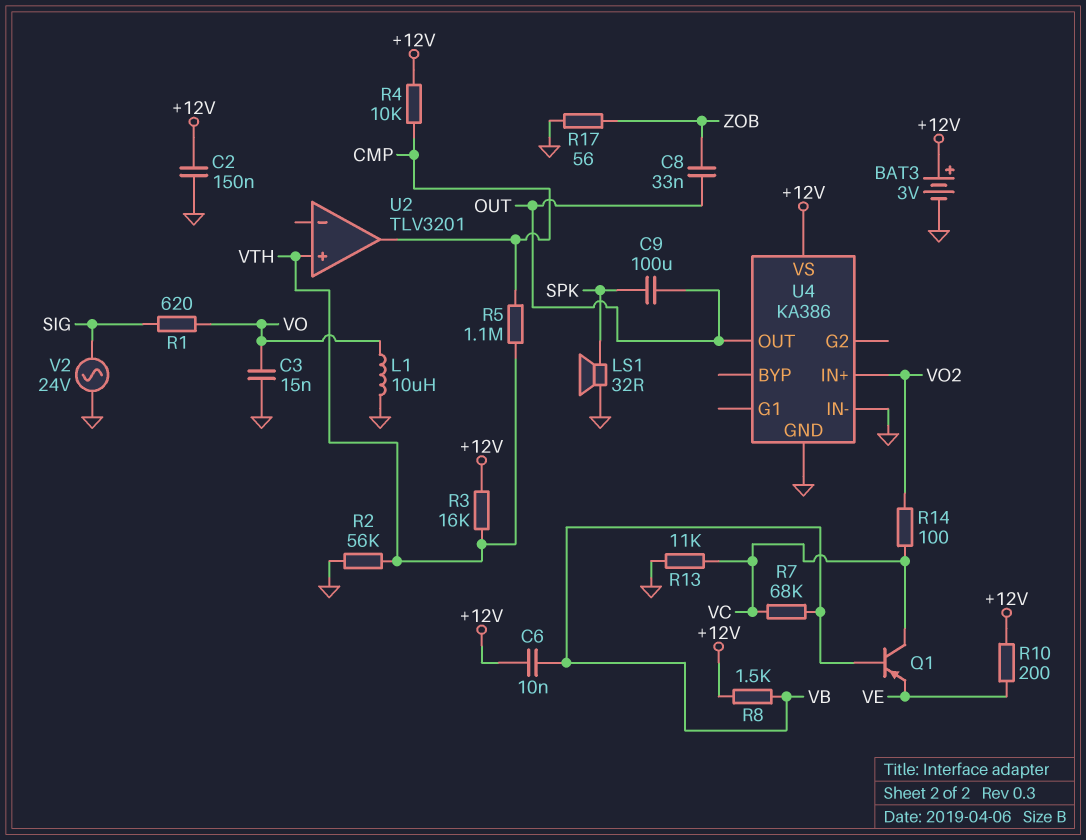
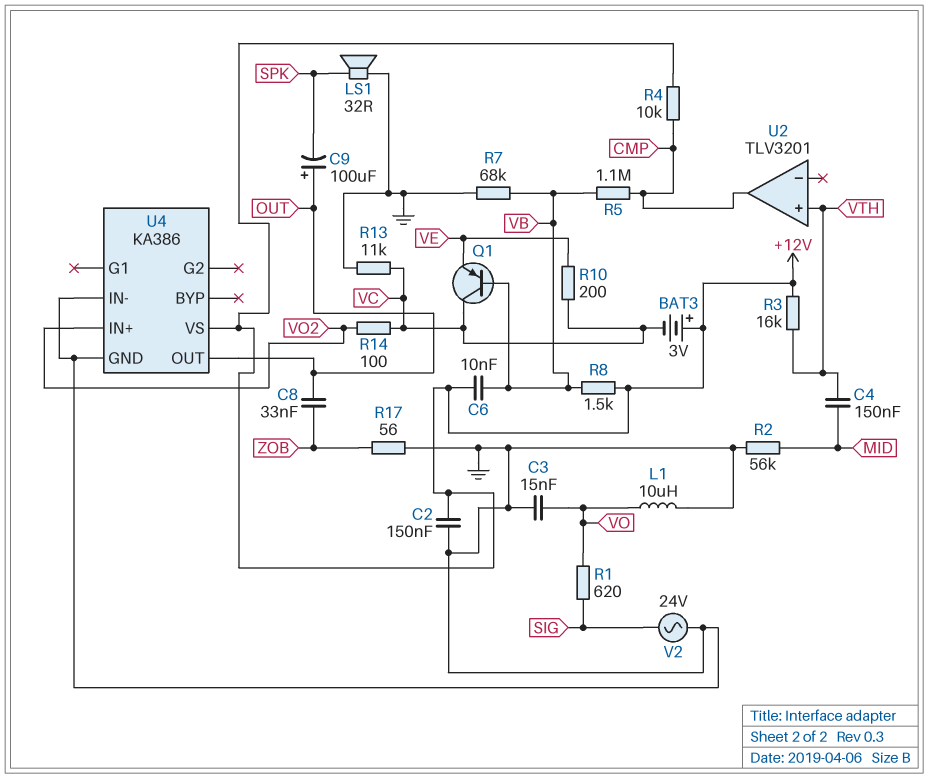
BAT3: 3V (plus +12V, minus GND) -> 3V (plus +12V, minus VC)
C4: none -> 150nF (MID, VTH)
C9: 100uF (OUT, SPK) -> 100uF (plus OUT, minus SPK)
R2: 56k (GND, VTH) -> 56k (GND, MID)
R5: 1.1M (CMP, VTH) -> 1.1M (CMP, VB)
R7: 68k (VB, VC) -> 68k (GND, VB)
R10: 200 (+12V, VE) -> 200 (VC, VE)

